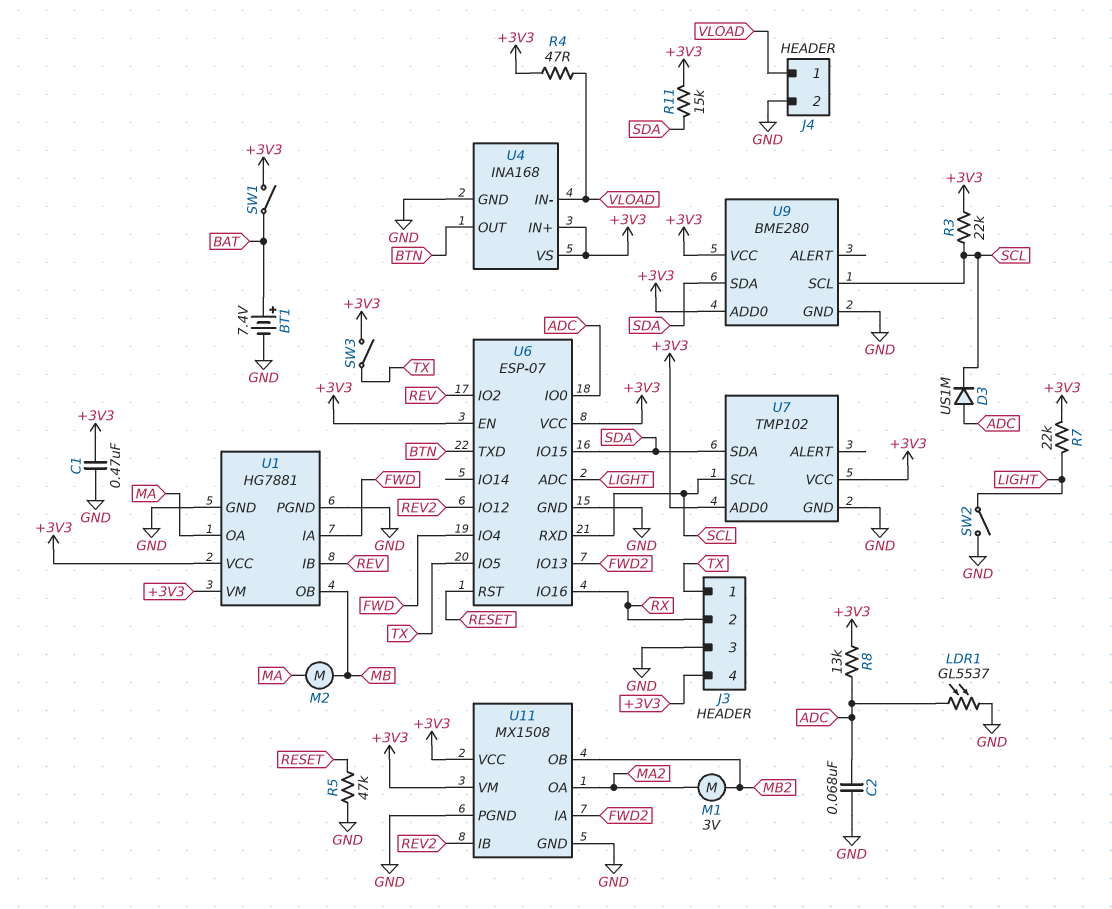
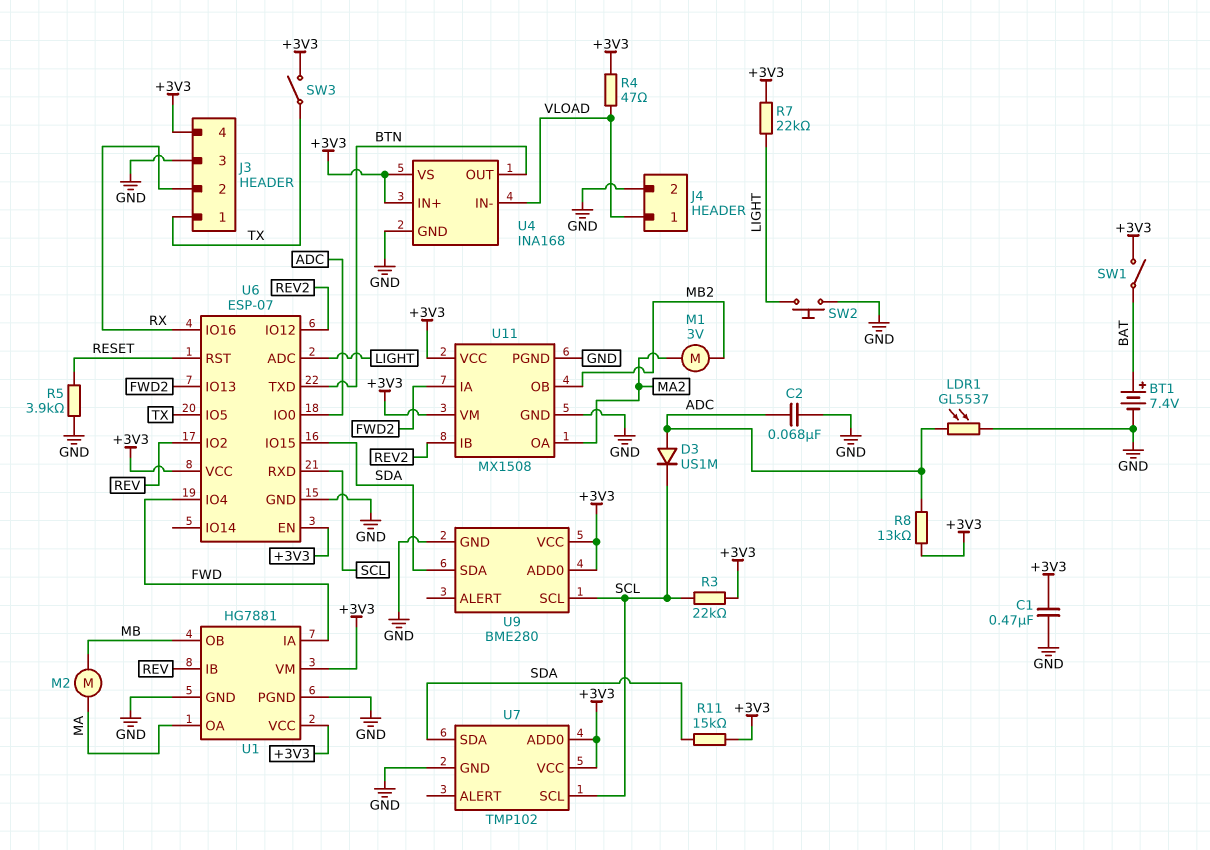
R5: 47k (GND, RESET) -> 3.9k (GND, RESET)
SW2: switch (GND, LIGHT) -> button (GND, LIGHT)

